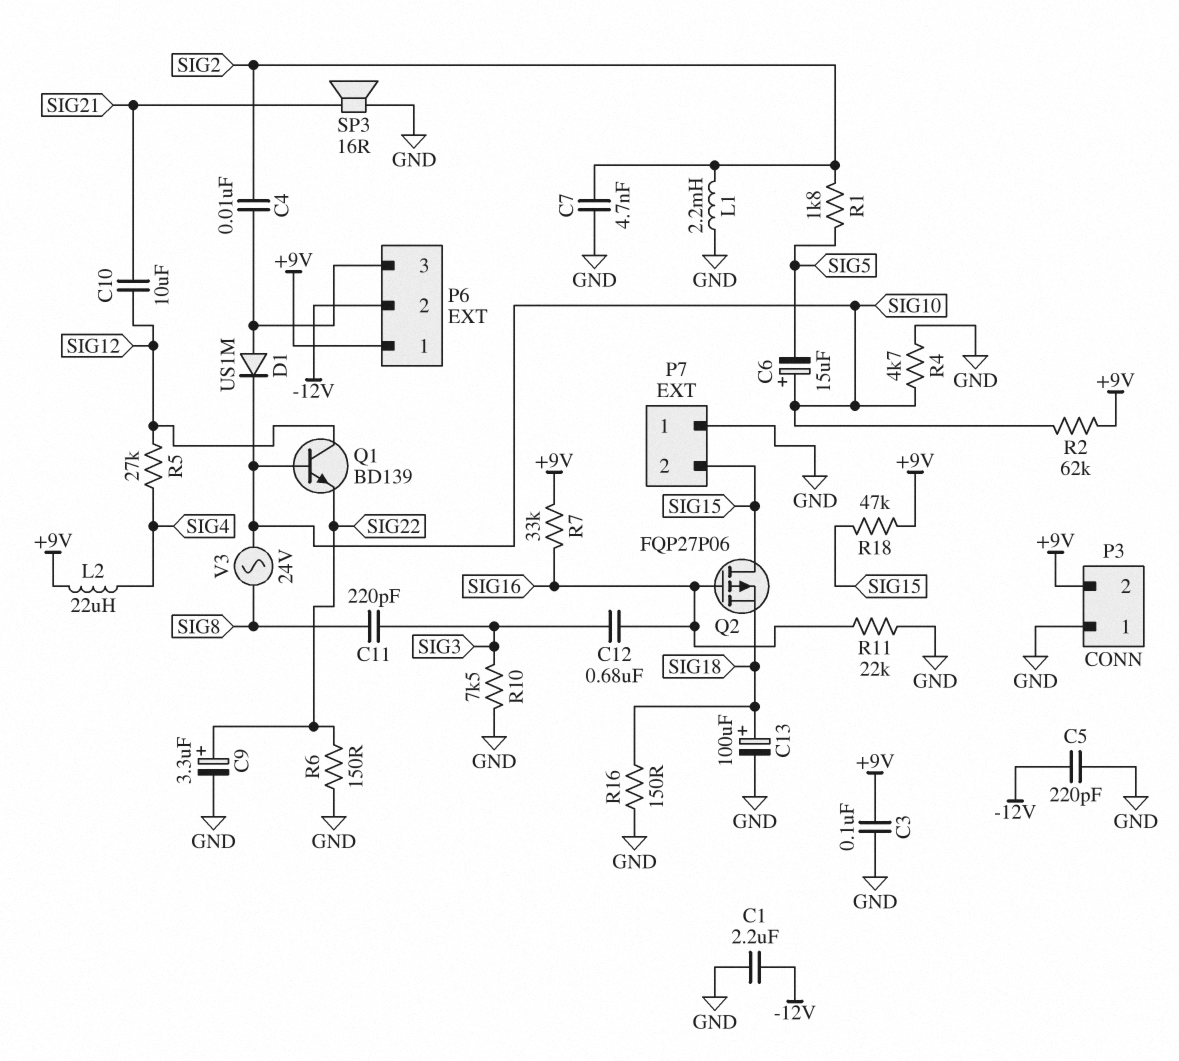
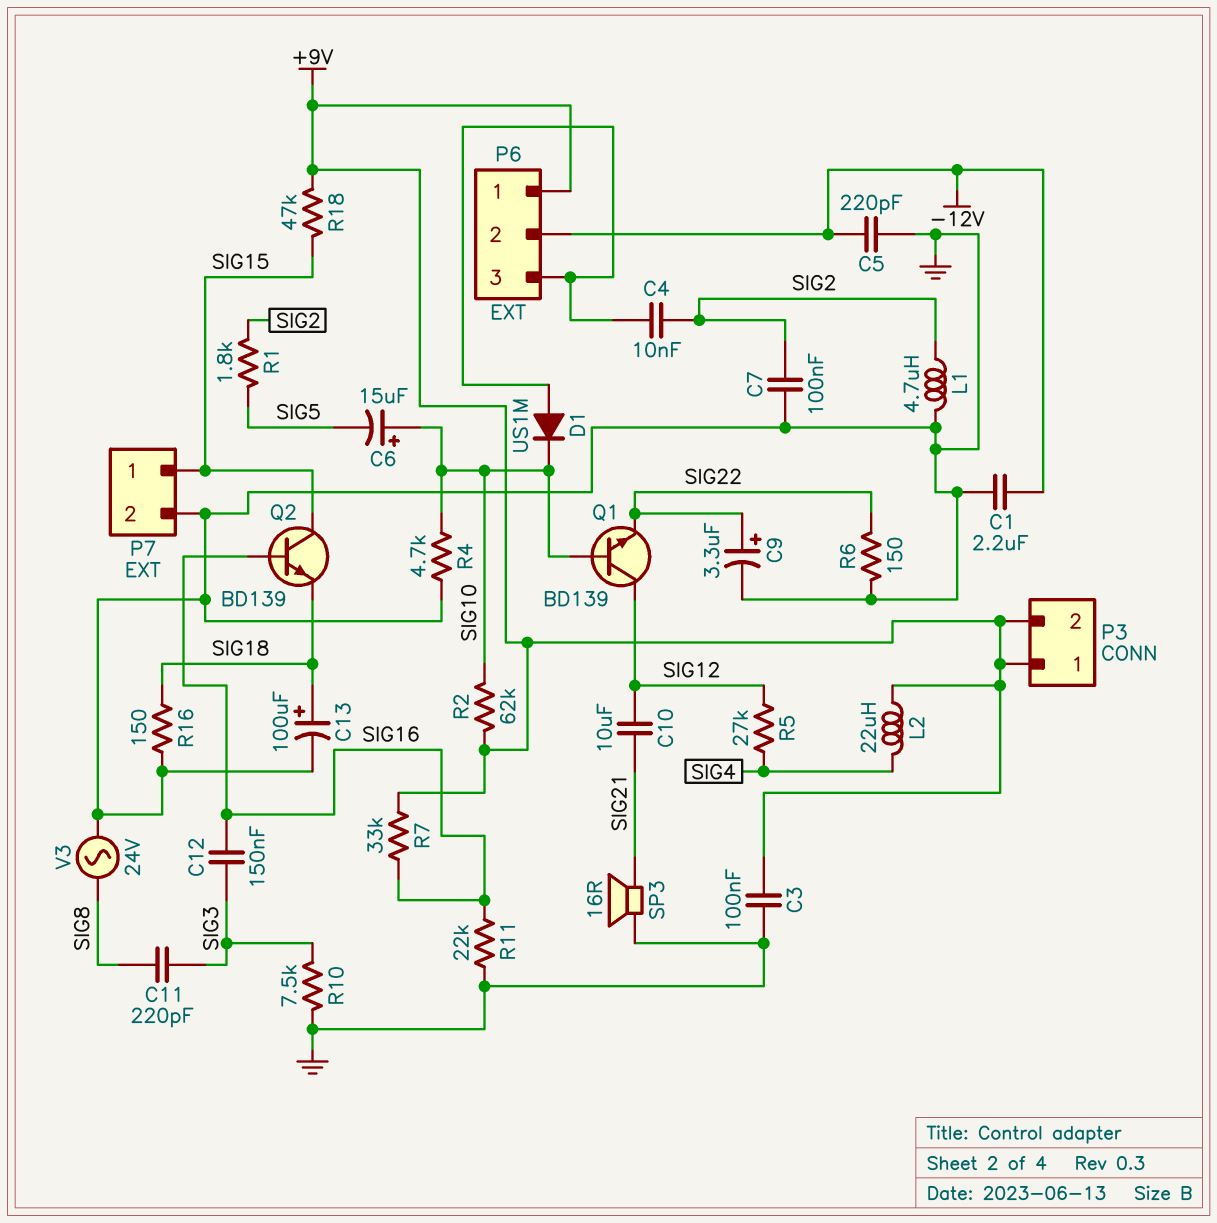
C7: 4.7nF (GND, SIG2) -> 100nF (GND, SIG2)
C12: 680nF (SIG3, SIG16) -> 150nF (SIG3, SIG16)
L1: 2.2mH (GND, SIG2) -> 4.7uH (GND, SIG2)
P3 pin 1: GND -> +9V
P7 pin 1: GND -> SIG15
P7 pin 2: SIG15 -> GND
Q2: PMOS FQP27P06 (G SIG16, D SIG15, S SIG18) -> NPN BD139 (B SIG16, C SIG15, E SIG18)
V3: AC 24V (SIG8, SIG10) -> AC 24V (GND, SIG8)

